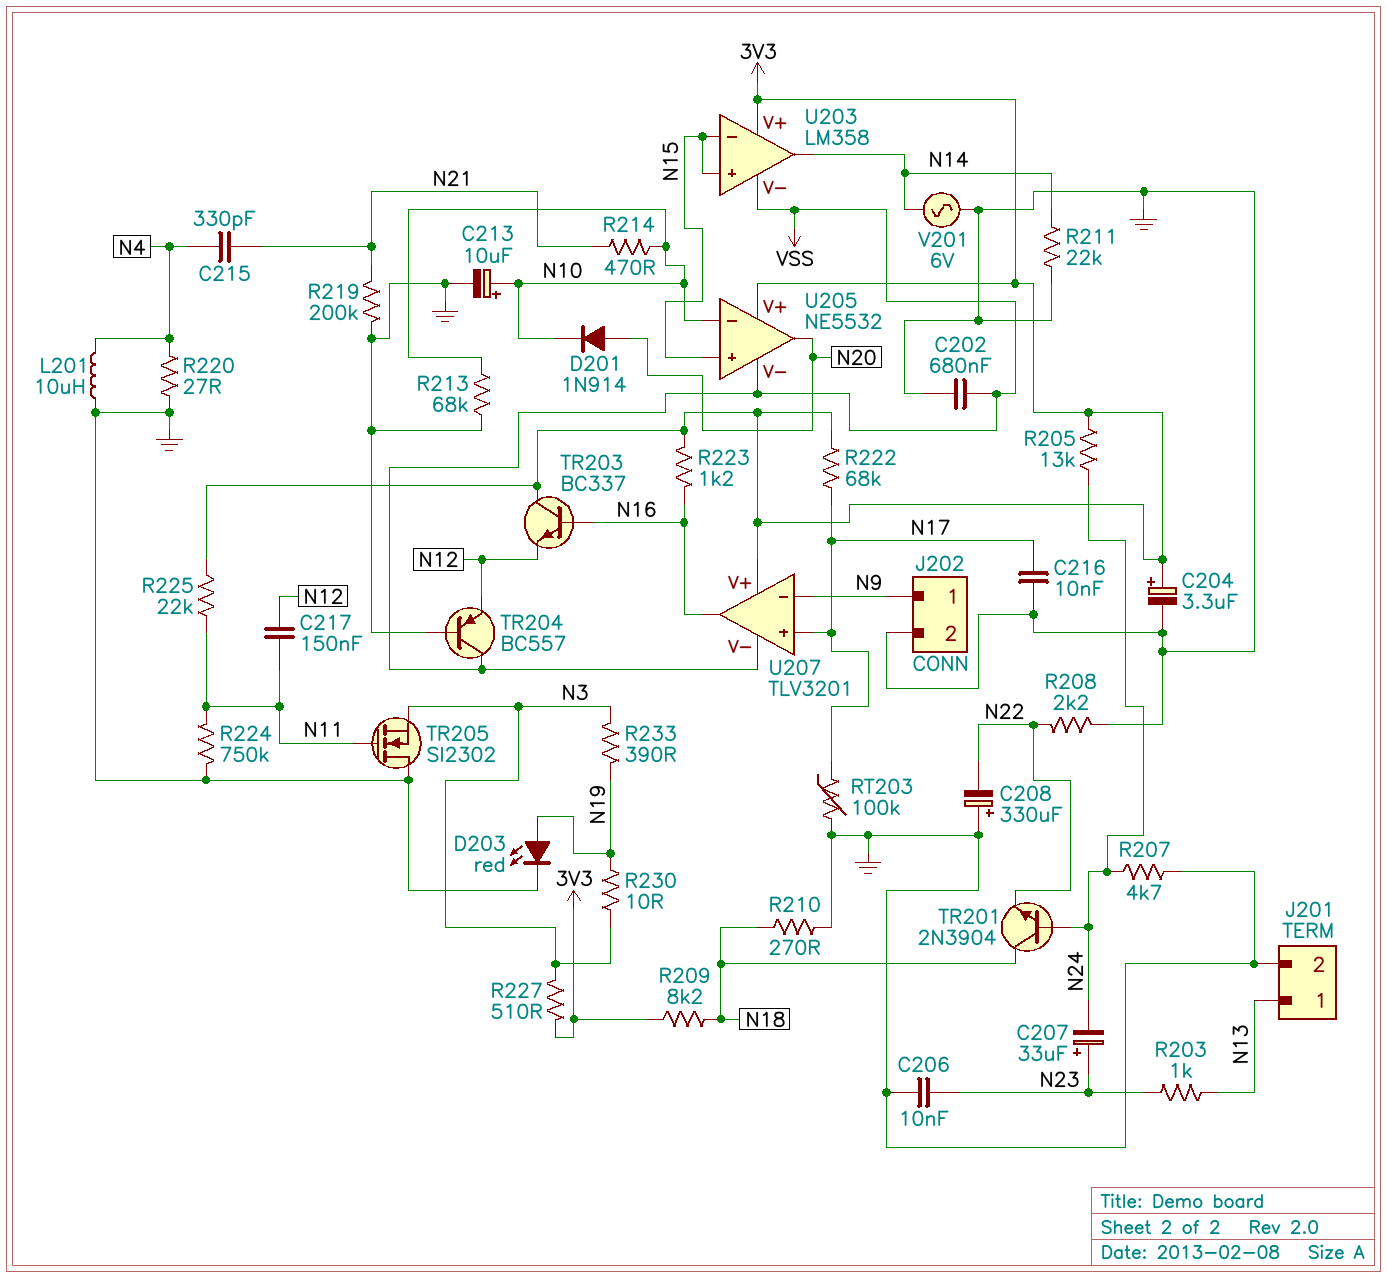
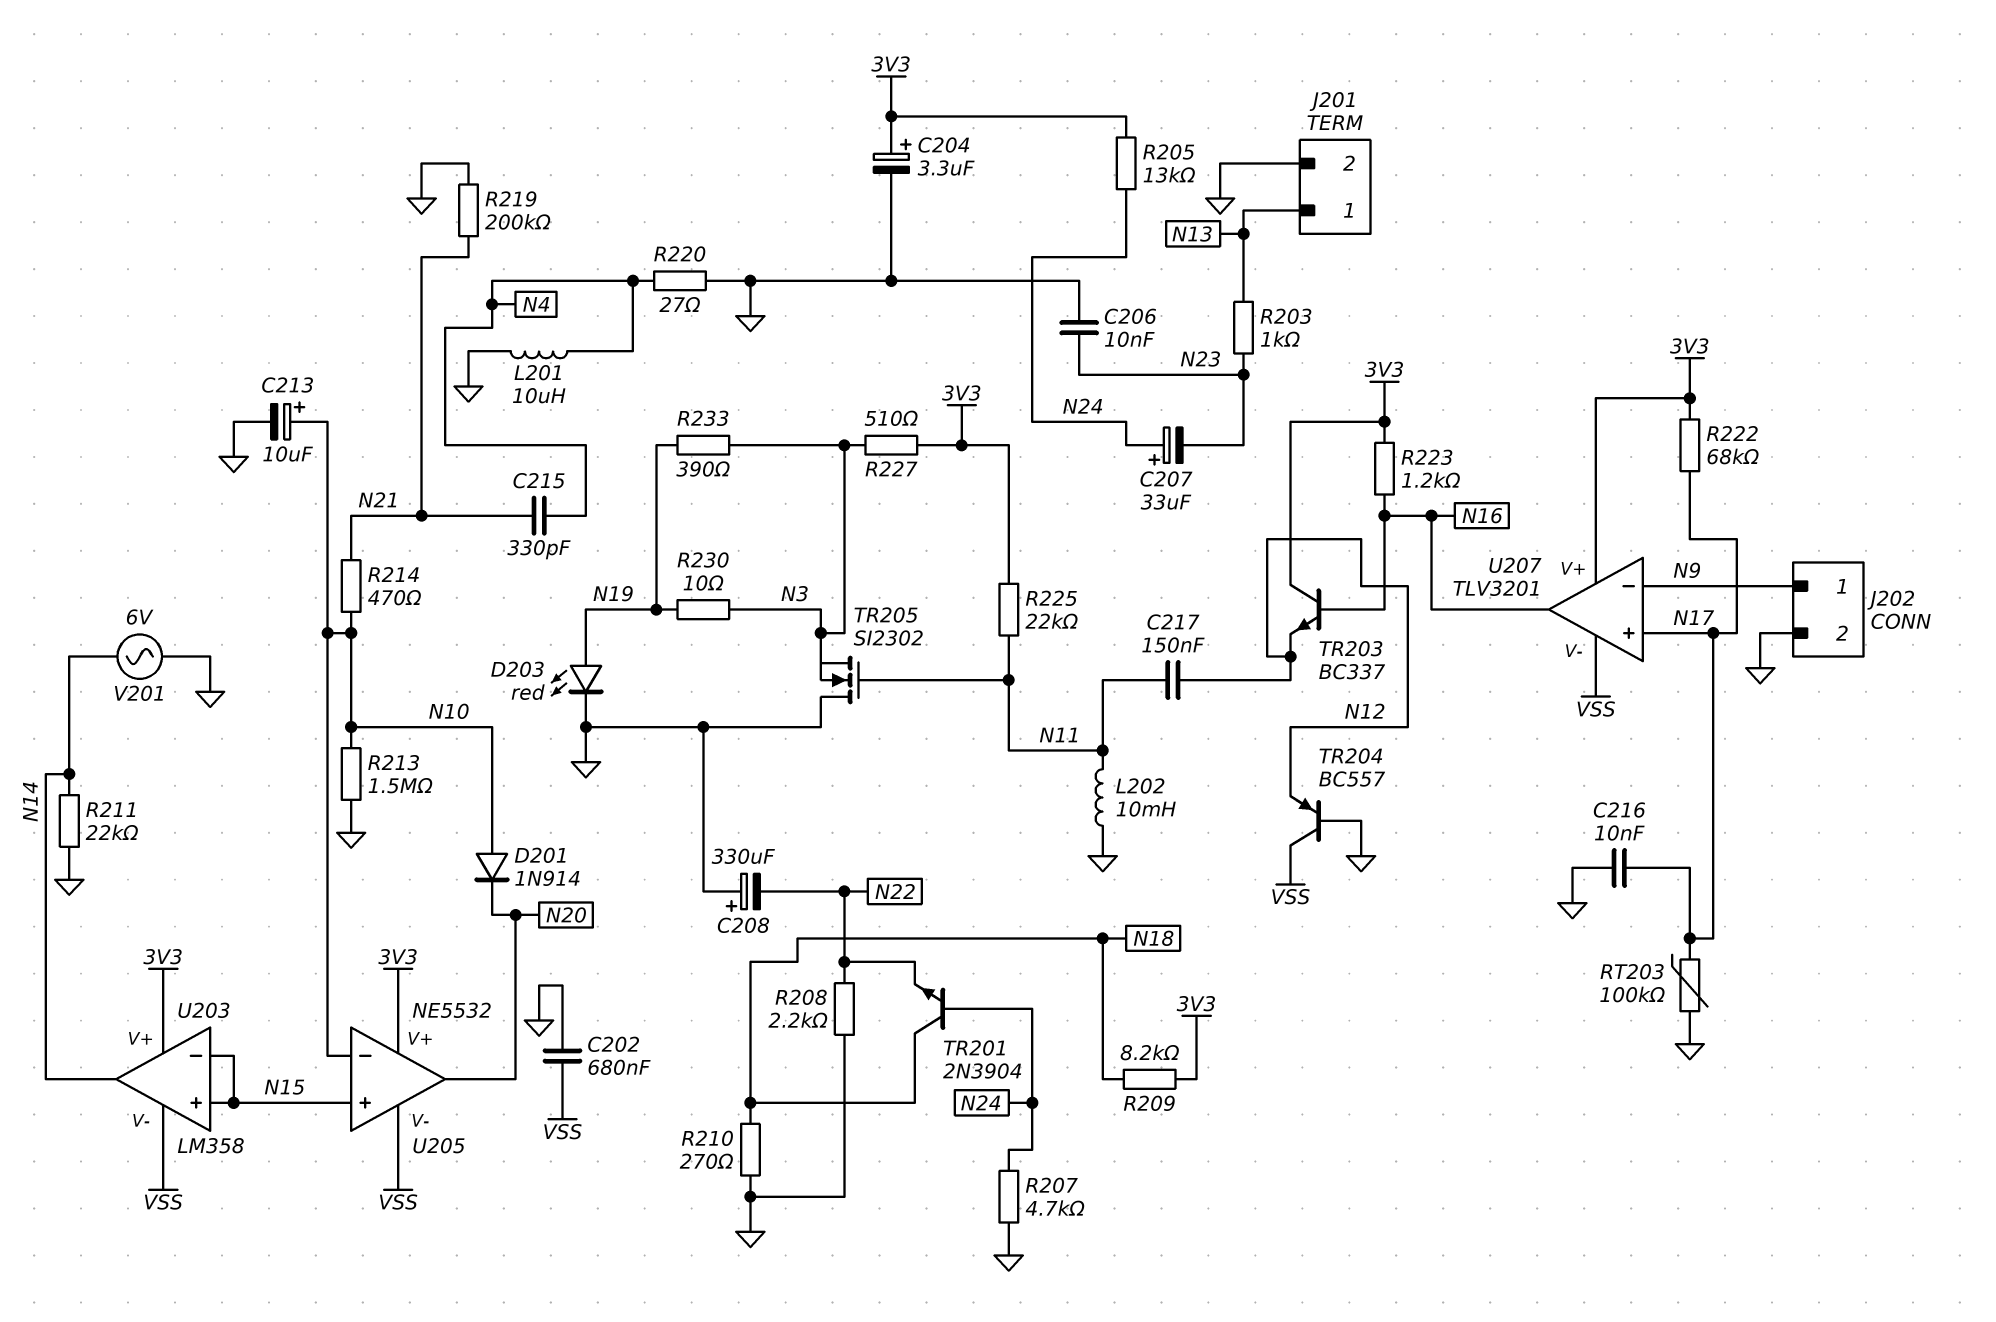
C207: 33uF (plus N23, minus N24) -> 33uF (plus N24, minus N23)
D201: diode 1N914 (A N20, K N10) -> diode 1N914 (A N10, K N20)
L202: none -> 10mH (GND, N11)
R213: 68k (GND, N10) -> 1.5M (GND, N10)
R224: 750k (GND, N11) -> none

